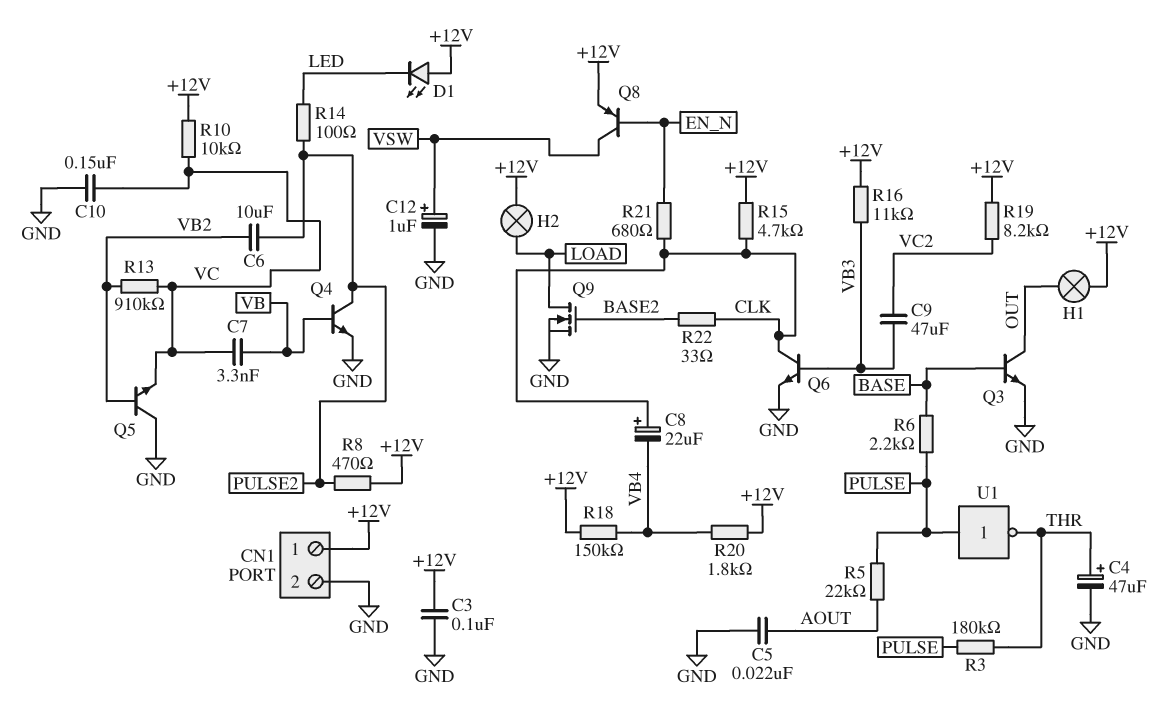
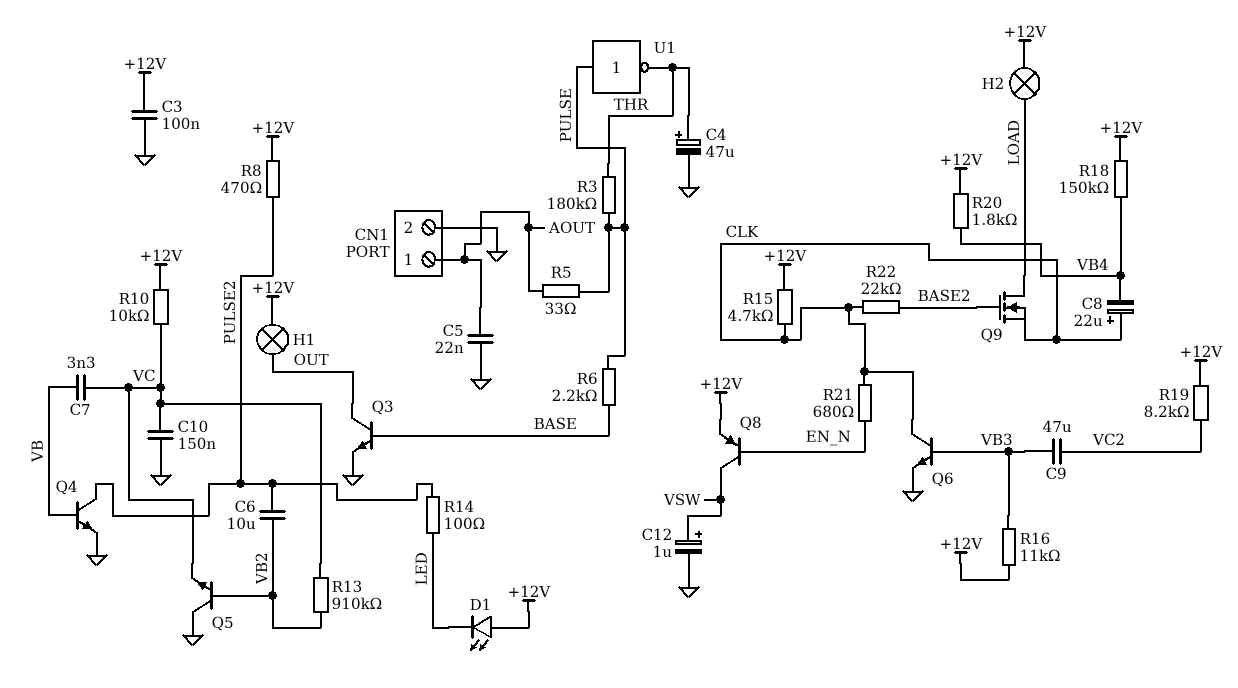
CN1 pin 1: +12V -> AOUT
Q9: NMOS (G BASE2, D LOAD, S GND) -> NMOS (G BASE2, D LOAD, S CLK)
R5: 22k (AOUT, PULSE) -> 33 (AOUT, PULSE)
R22: 33 (BASE2, CLK) -> 22k (BASE2, CLK)

